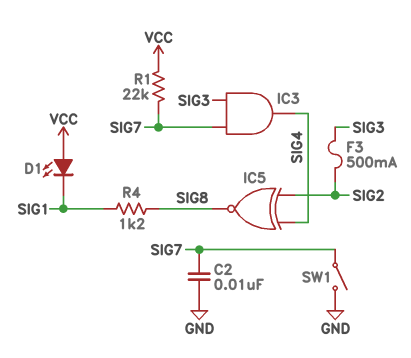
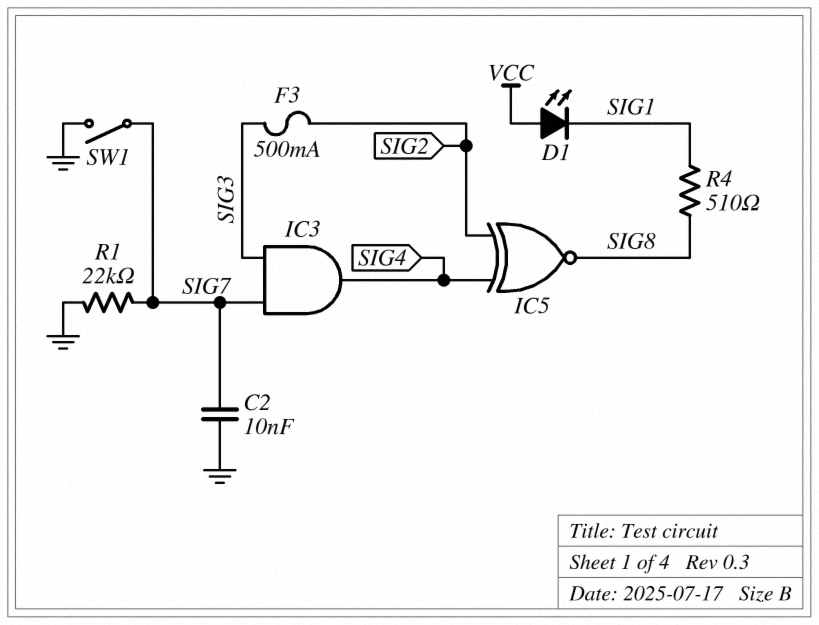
R1: 22k (SIG7, VCC) -> 22k (GND, SIG7)
R4: 1.2k (SIG1, SIG8) -> 510 (SIG1, SIG8)

